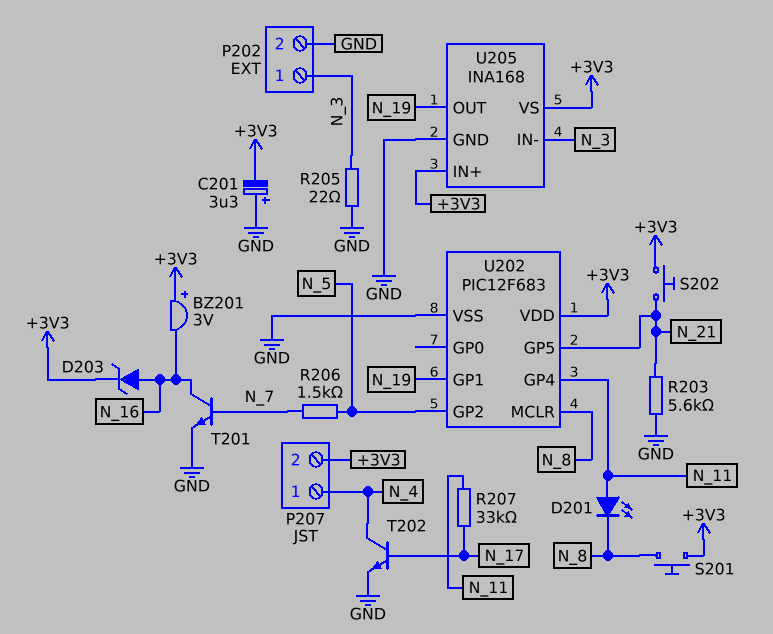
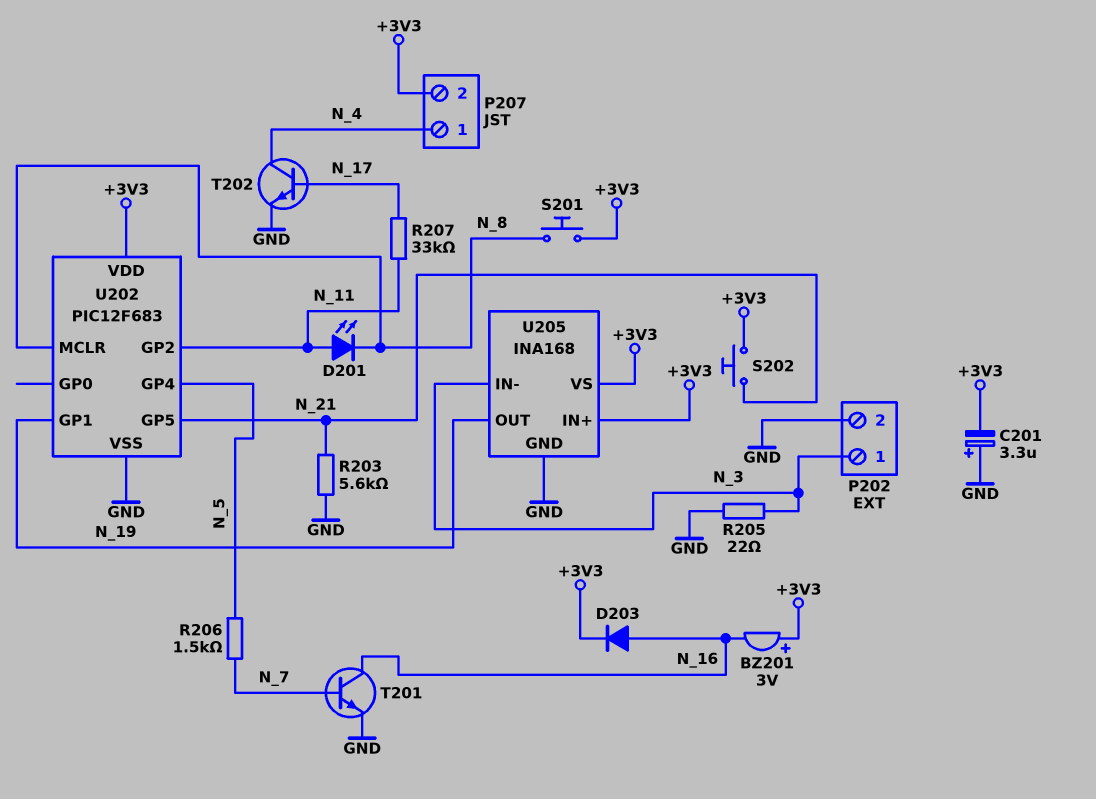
D203: zener (A N_16, K +3V3) -> diode (A N_16, K +3V3)
U202 pin GP2: N_5 -> N_11
U202 pin GP4: N_11 -> N_5

